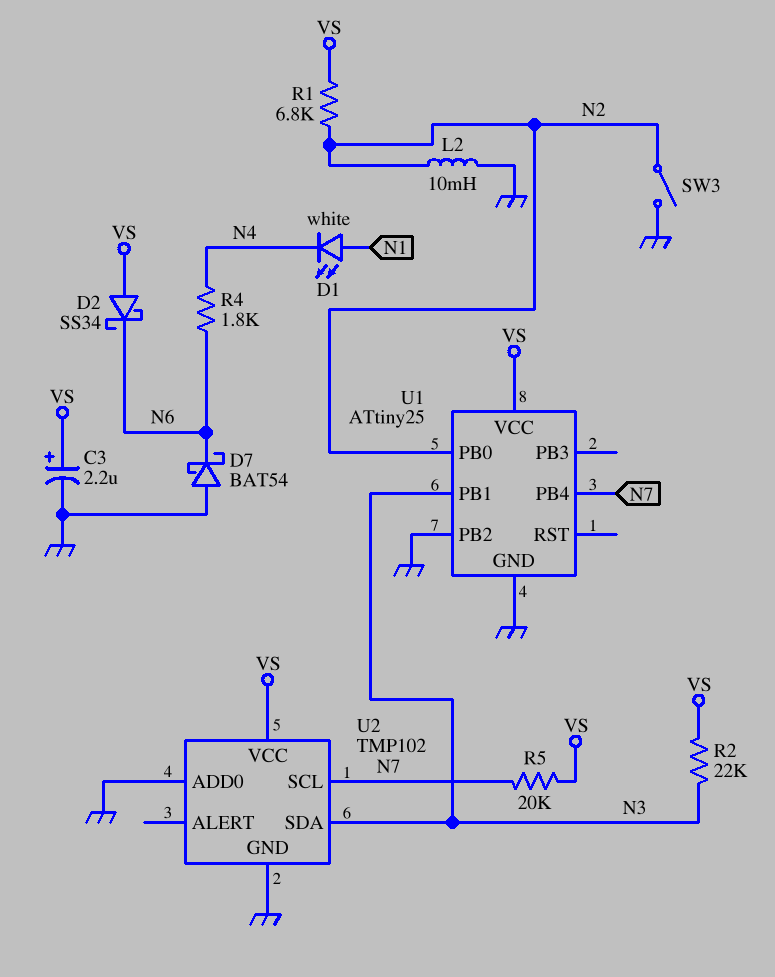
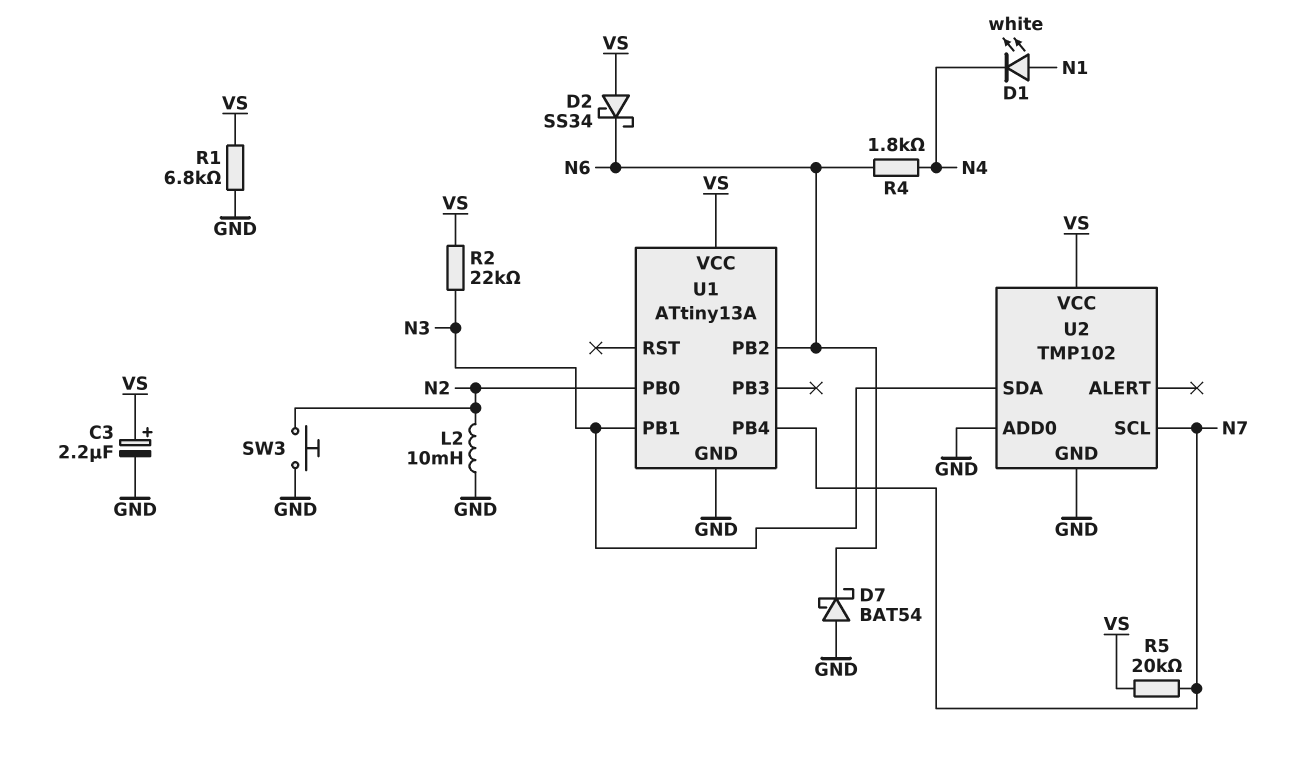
R1: 6.8k (N2, VS) -> 6.8k (GND, VS)
SW3: switch (GND, N2) -> button (GND, N2)
U1: ATtiny25 -> ATtiny13A
U1 pin PB2: GND -> N6

